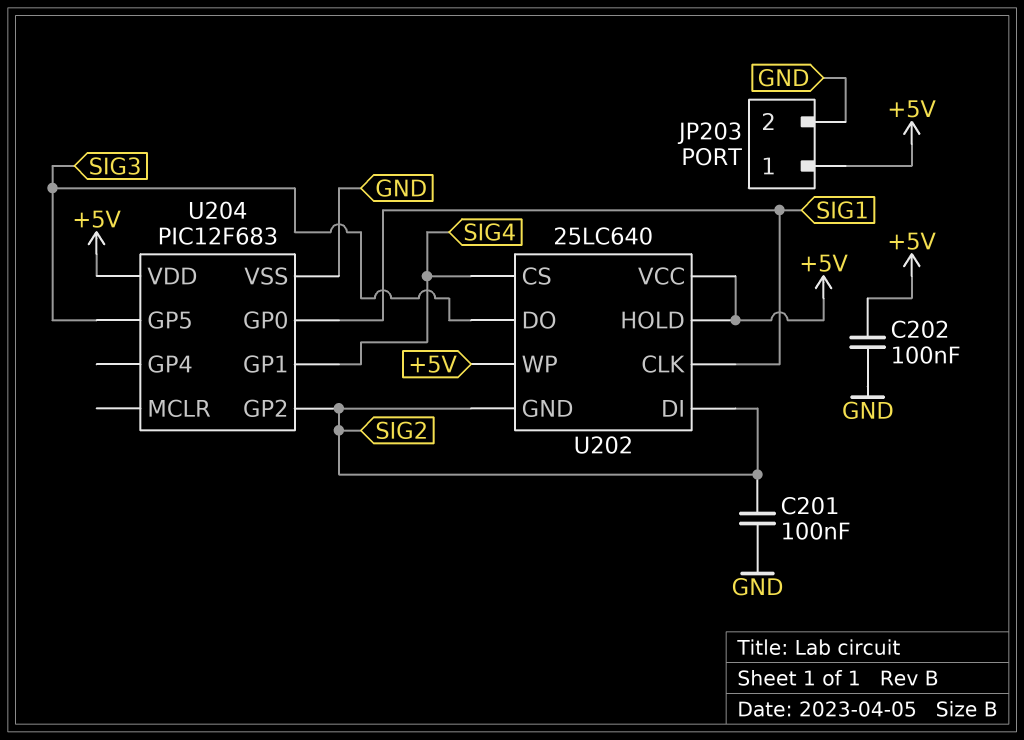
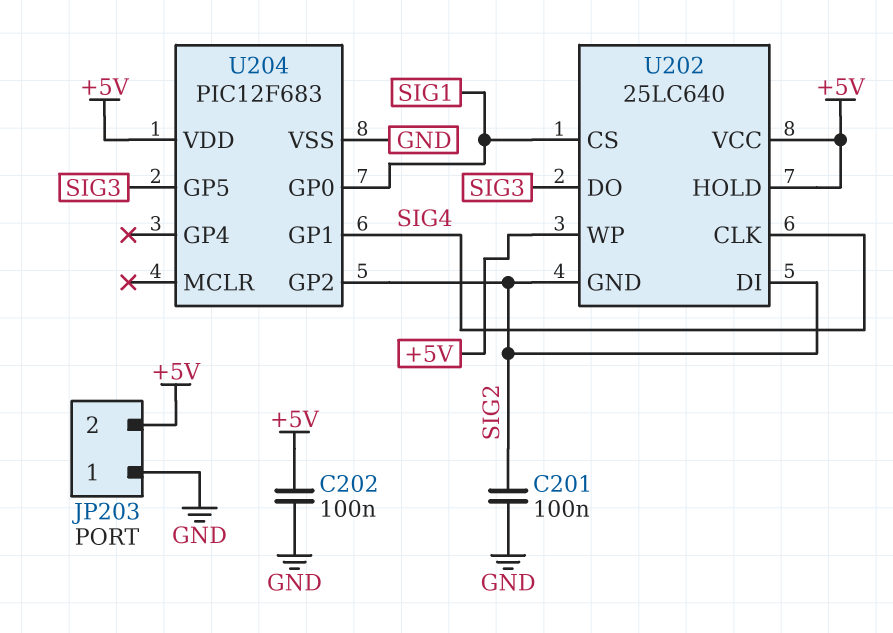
JP203 pin 1: +5V -> GND
JP203 pin 2: GND -> +5V
U202 pin CLK: SIG1 -> SIG4
U202 pin CS: SIG4 -> SIG1

